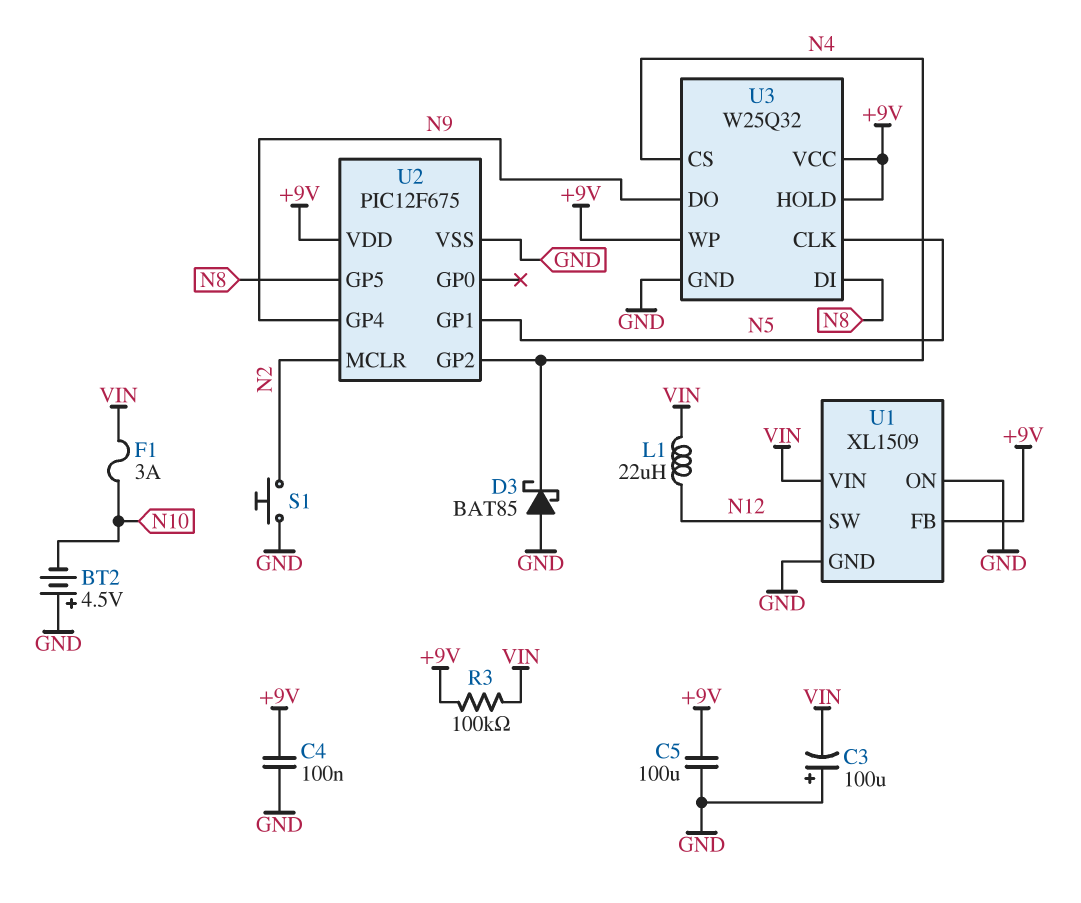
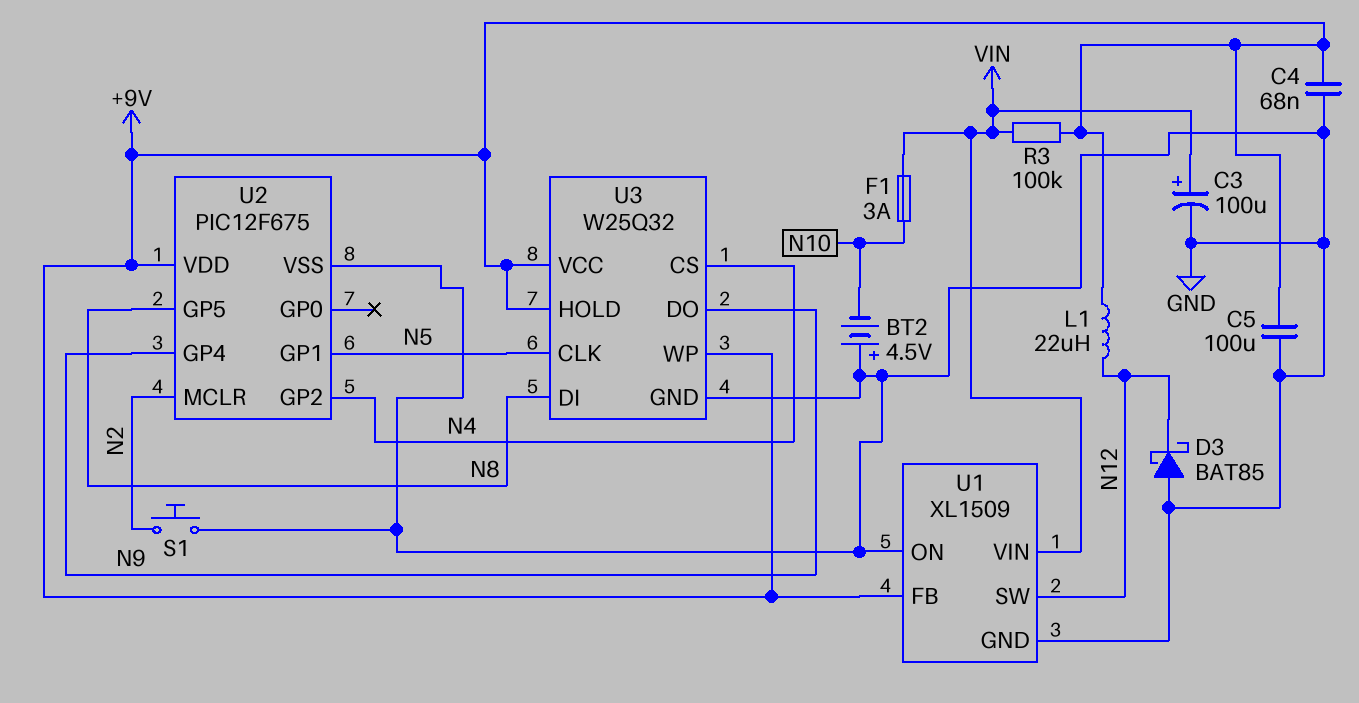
C3: 100uF (plus GND, minus VIN) -> 100uF (plus VIN, minus GND)
C4: 100nF (+9V, GND) -> 68nF (+9V, GND)
D3: schottky BAT85 (A GND, K N4) -> schottky BAT85 (A GND, K N12)
L1: 22uH (N12, VIN) -> 22uH (+9V, N12)

